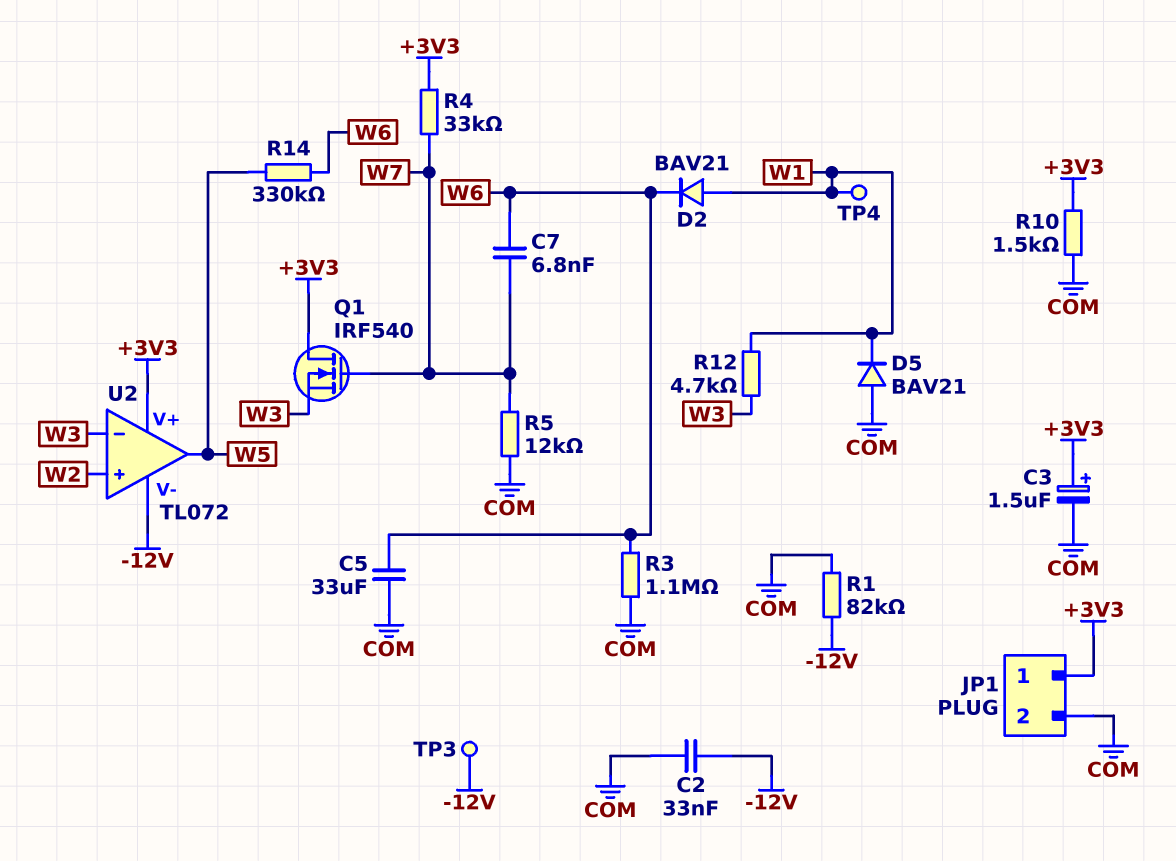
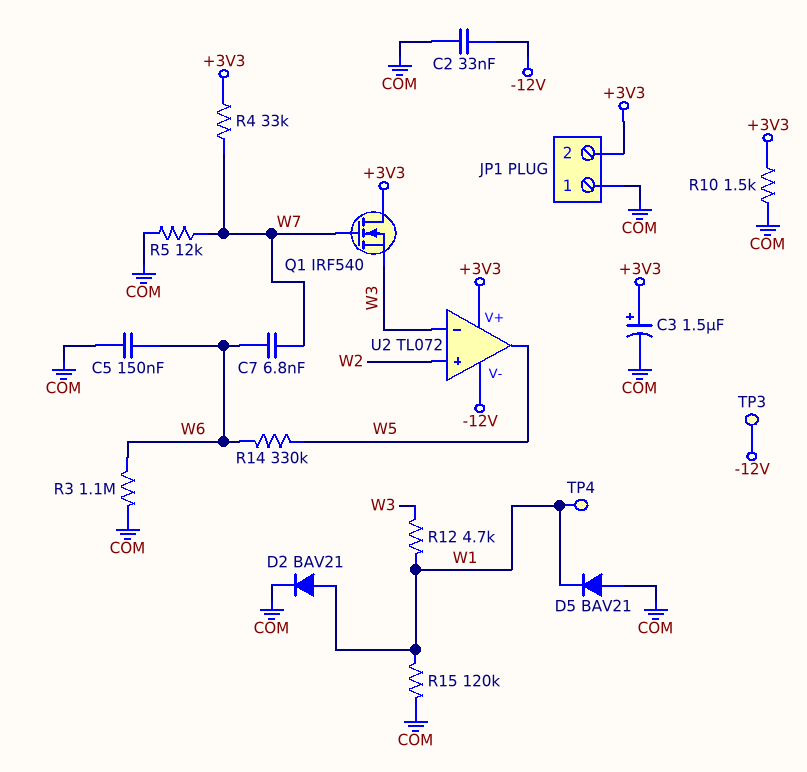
C5: 33uF (COM, W6) -> 150nF (COM, W6)
D2: diode BAV21 (A W1, K W6) -> diode BAV21 (A W1, K COM)
JP1 pin 1: +3V3 -> COM
JP1 pin 2: COM -> +3V3
R1: 82k (-12V, COM) -> none
R15: none -> 120k (COM, W1)

